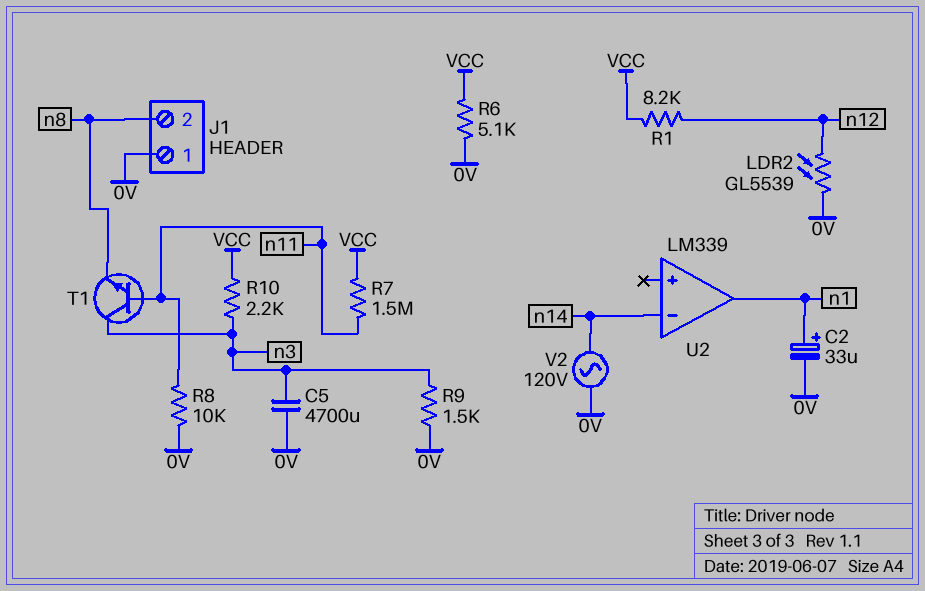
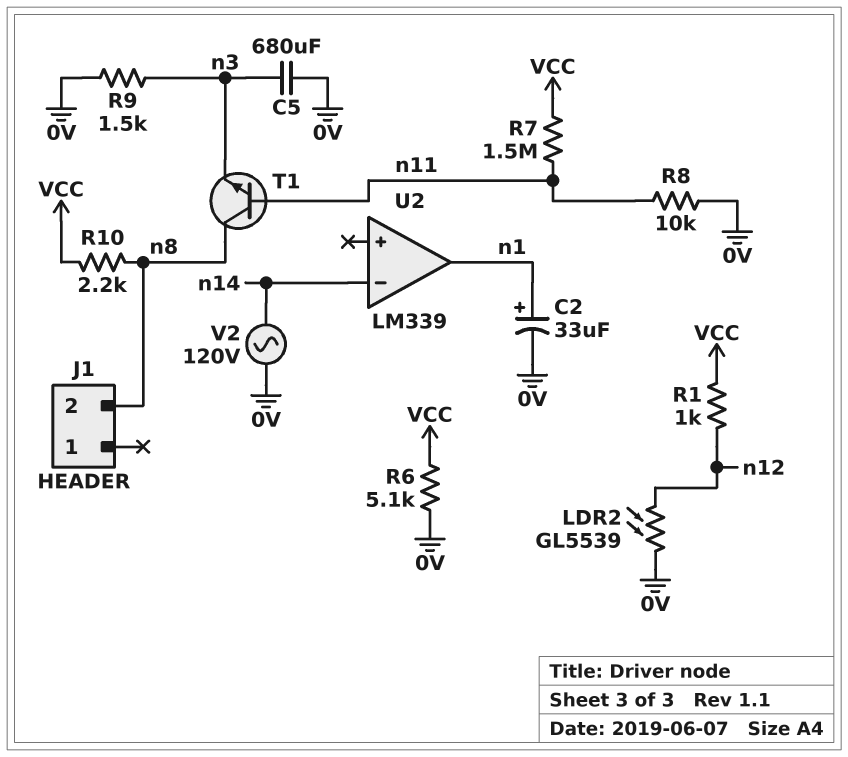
C5: 4700uF (0V, n3) -> 680uF (0V, n3)
J1 pin 1: 0V -> none
R1: 8.2k (VCC, n12) -> 1k (VCC, n12)
R10: 2.2k (VCC, n3) -> 2.2k (VCC, n8)
T1: NPN (B n11, C n3, E n8) -> NPN (B n11, C n8, E n3)

